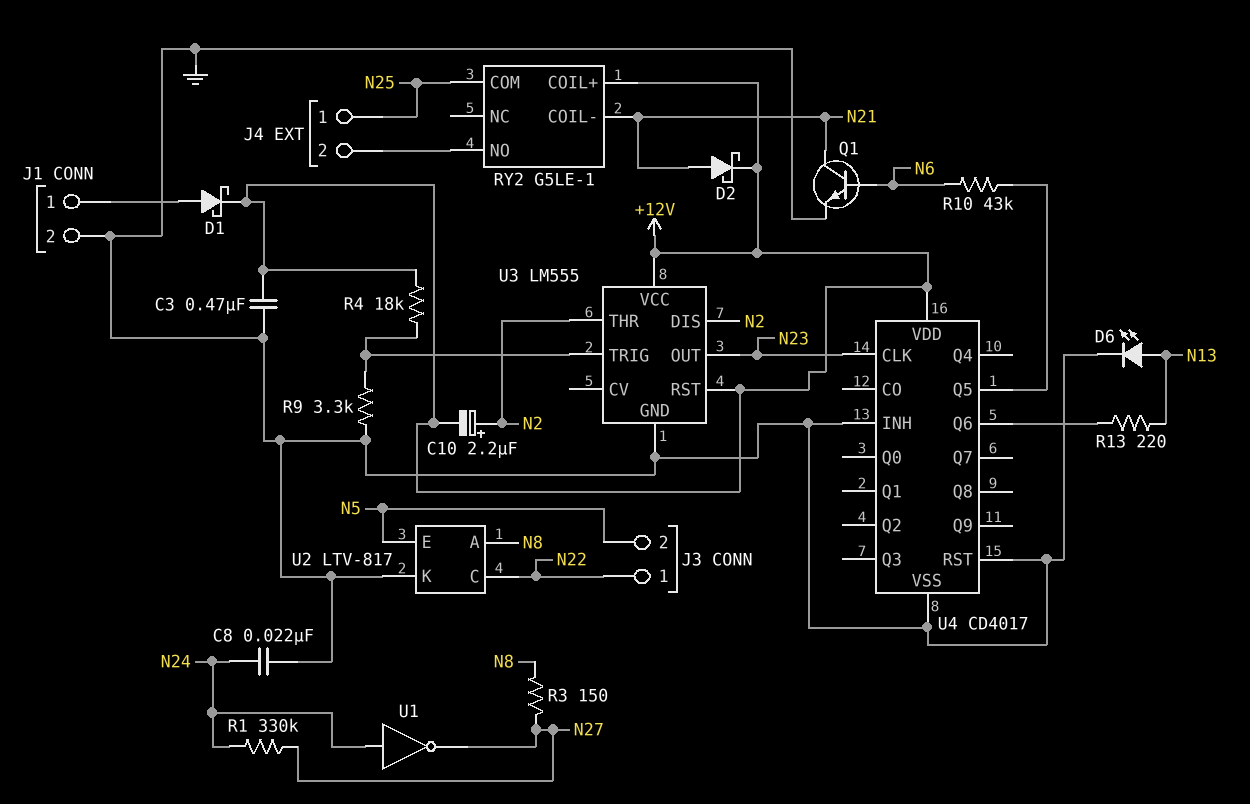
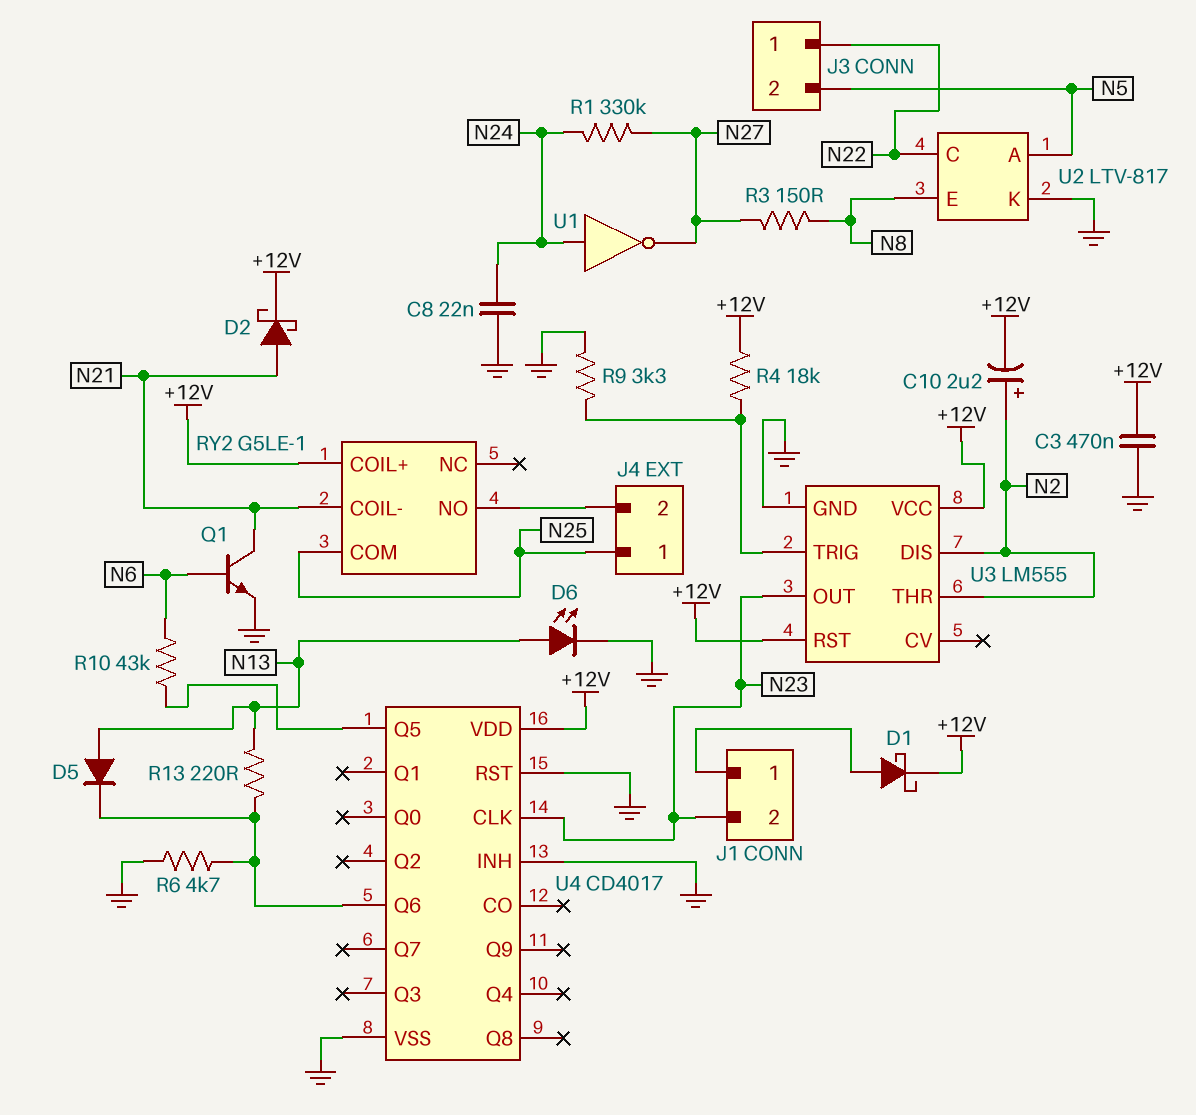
D5: none -> diode (A N13, K U4/Q6)
J1 pin 2: GND -> N23
R6: none -> 4.7k (GND, U4/Q6)
U2 pin A: N8 -> N5
U2 pin E: N5 -> N8

